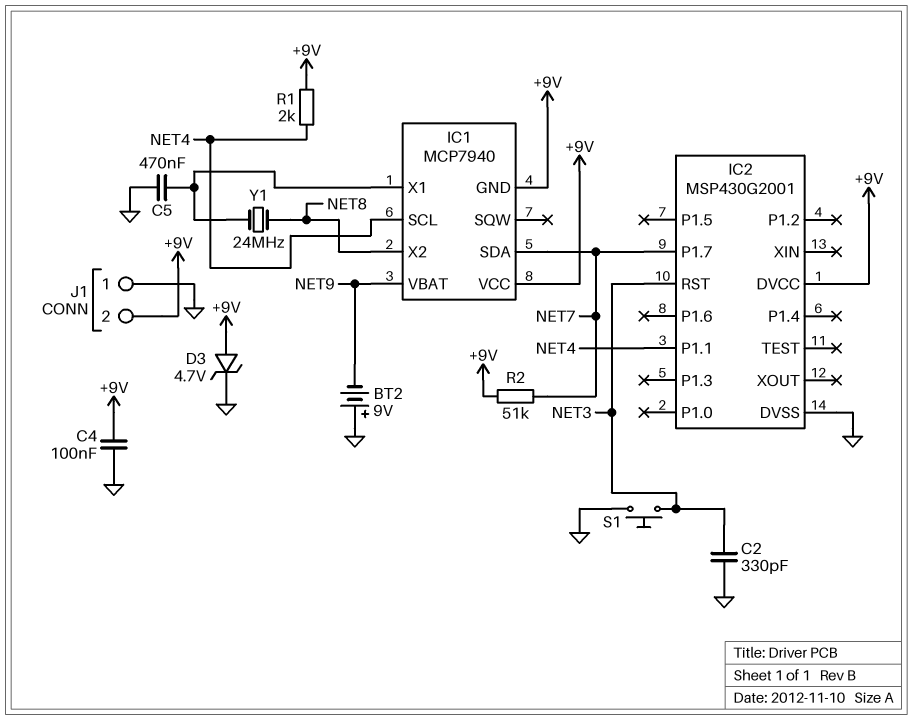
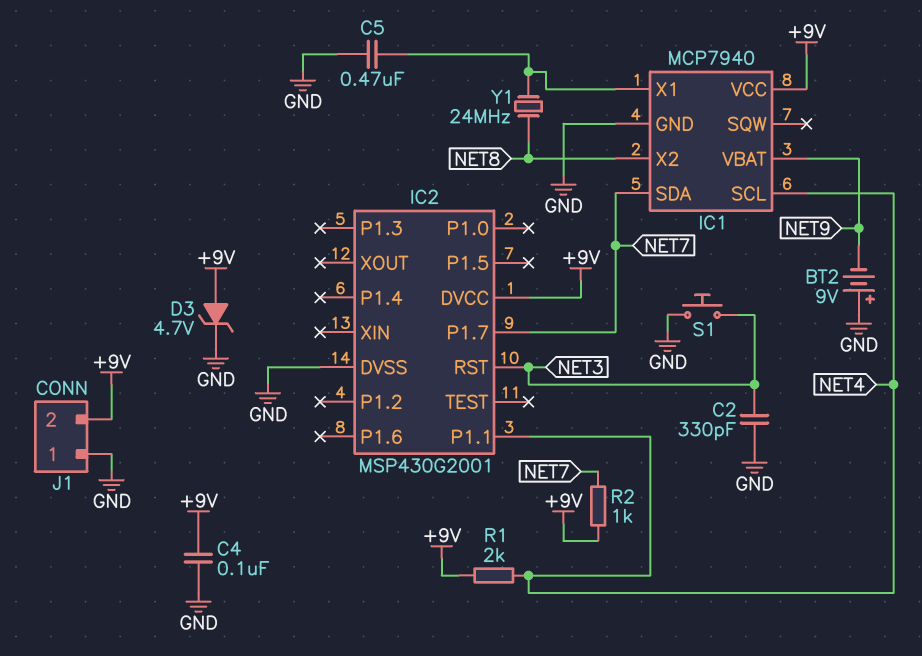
IC1 pin GND: +9V -> GND
R2: 51k (+9V, NET7) -> 1k (+9V, NET7)

